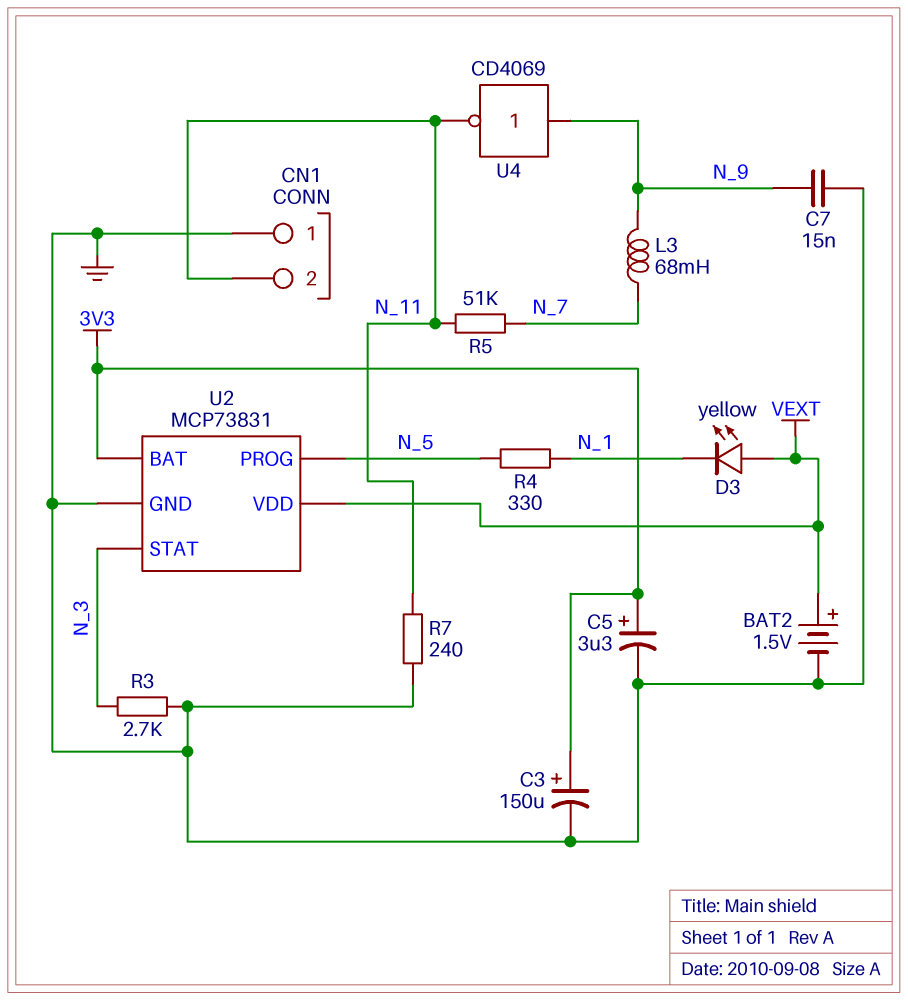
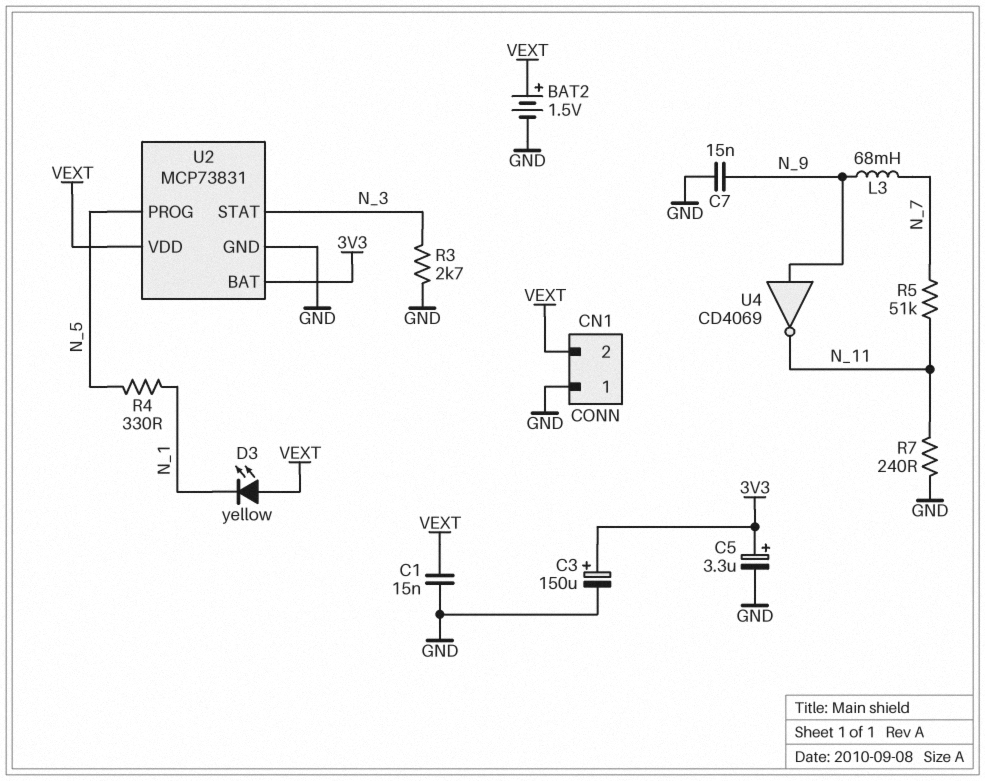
C1: none -> 15nF (GND, VEXT)
CN1 pin 2: N_11 -> VEXT

